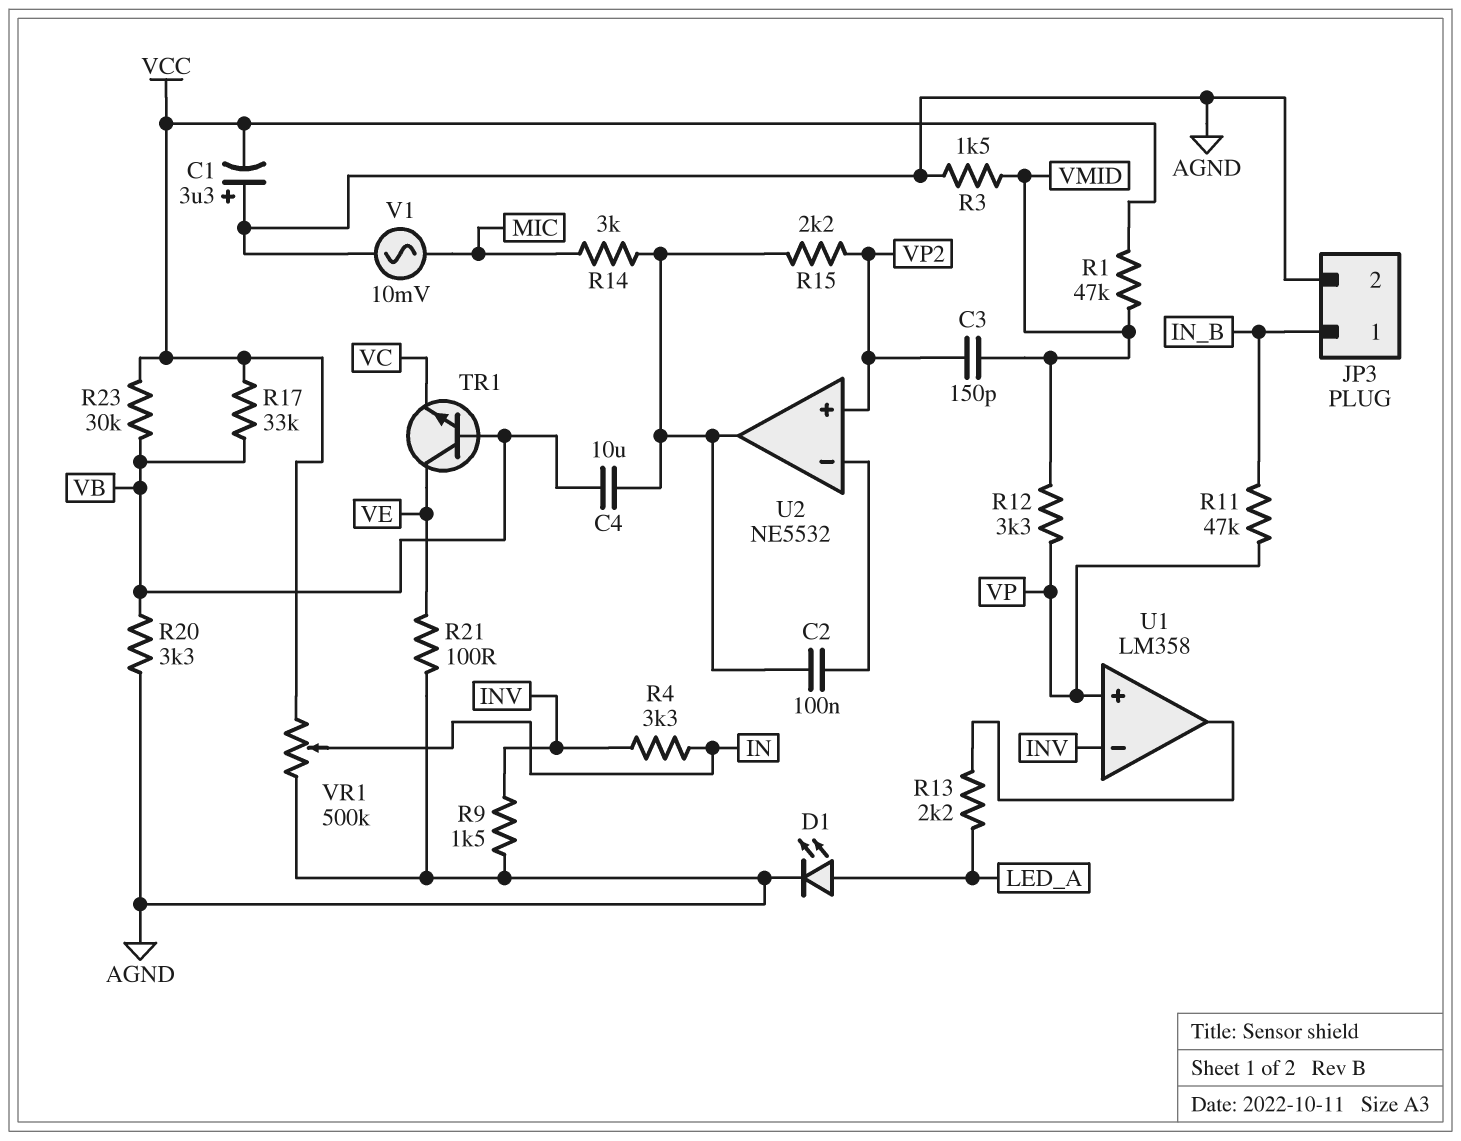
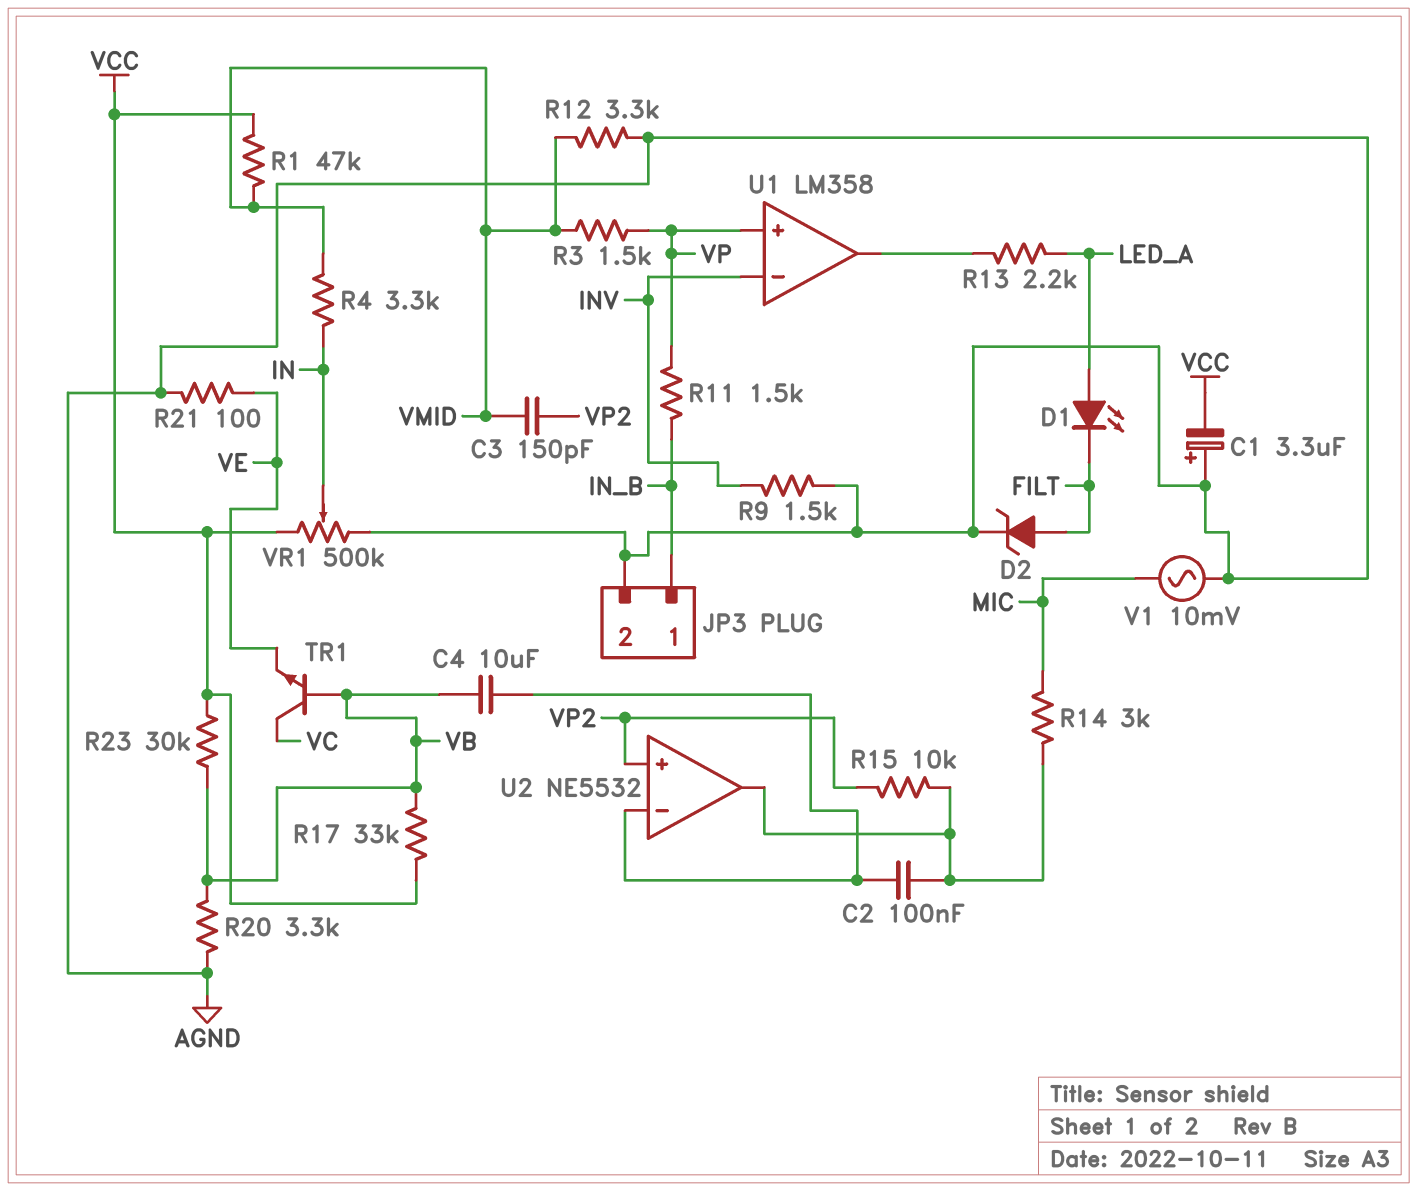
C4: 10uF (U2/out, VB) -> 10uF (U2/in-, VB)
D1: LED (A LED_A, K AGND) -> LED (A LED_A, K FILT)
D2: none -> zener (A FILT, K AGND)
R3: 1.5k (AGND, VMID) -> 1.5k (VMID, VP)
R4: 3.3k (IN, INV) -> 3.3k (IN, VMID)
R11: 47k (IN_B, VP) -> 1.5k (IN_B, VP)
R12: 3.3k (VMID, VP) -> 3.3k (AGND, VMID)
R15: 2.2k (U2/out, VP2) -> 10k (U2/out, VP2)
TR1: NPN (B VB, C VE, E VC) -> NPN (B VB, C VC, E VE)

